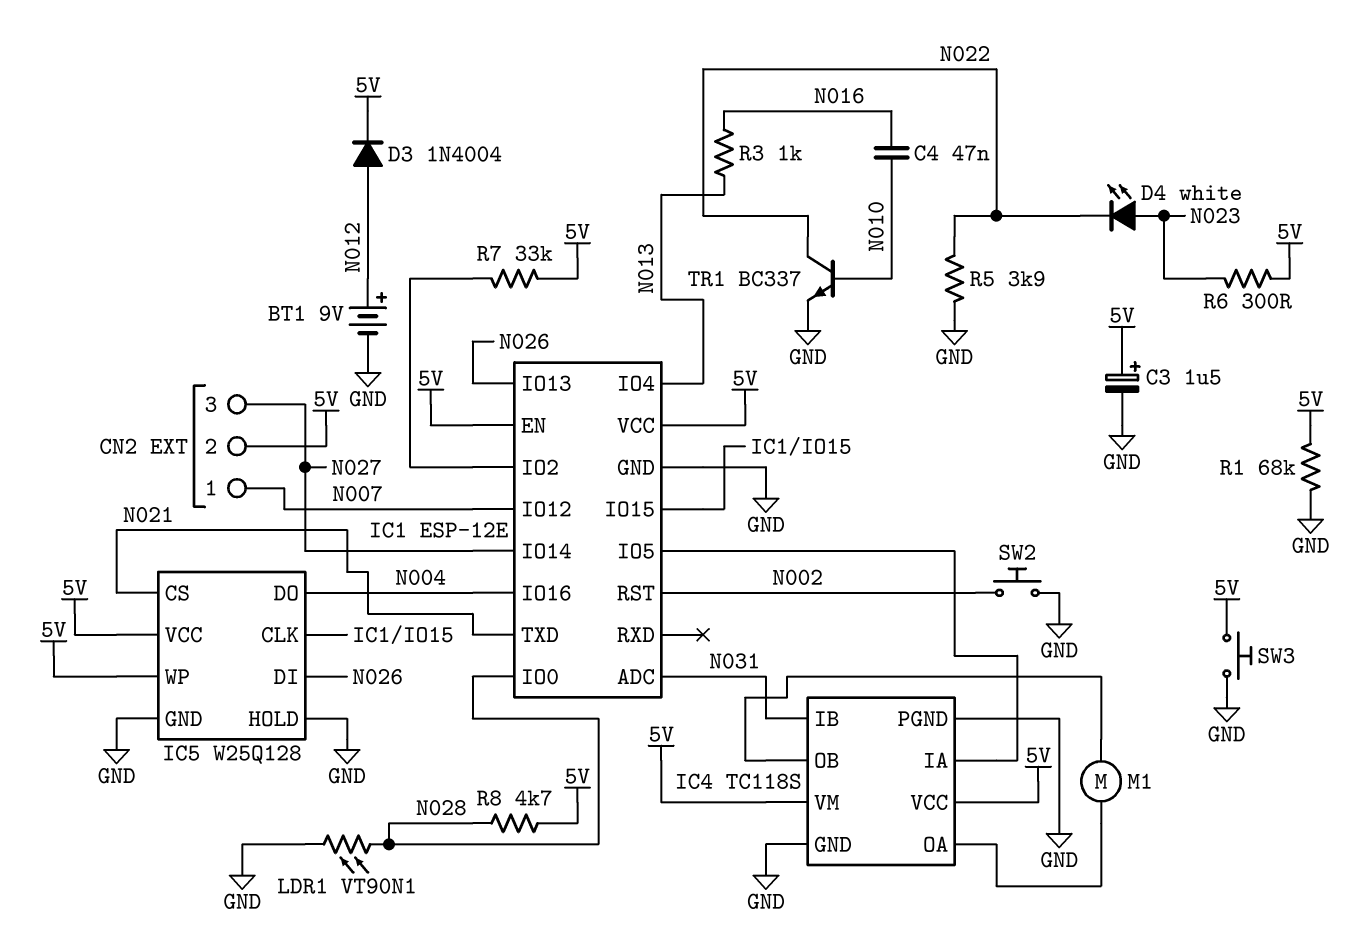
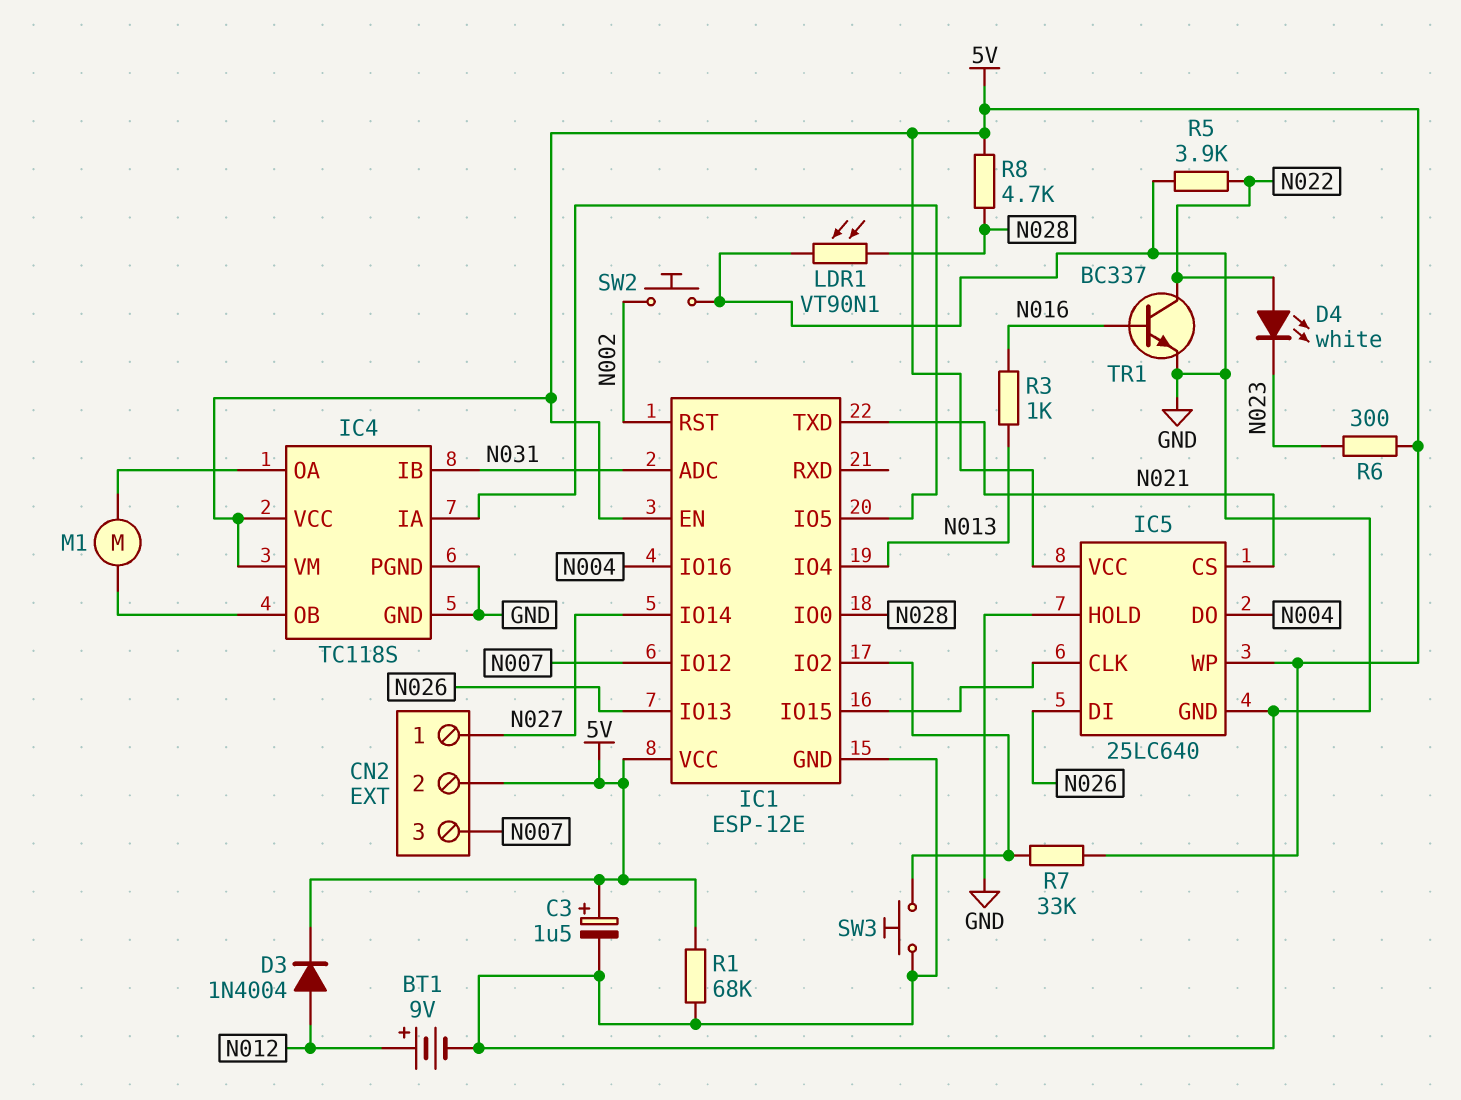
C4: 47nF (N010, N016) -> none
CN2 pin 1: N007 -> N027
CN2 pin 3: N027 -> N007
D4: LED white (A N023, K N022) -> LED white (A N022, K N023)
IC5: W25Q128 -> 25LC640
SW3: button (5V, GND) -> button (GND, IC1/IO2)
TR1: NPN BC337 (B N010, C N022, E GND) -> NPN BC337 (B N016, C N022, E GND)

